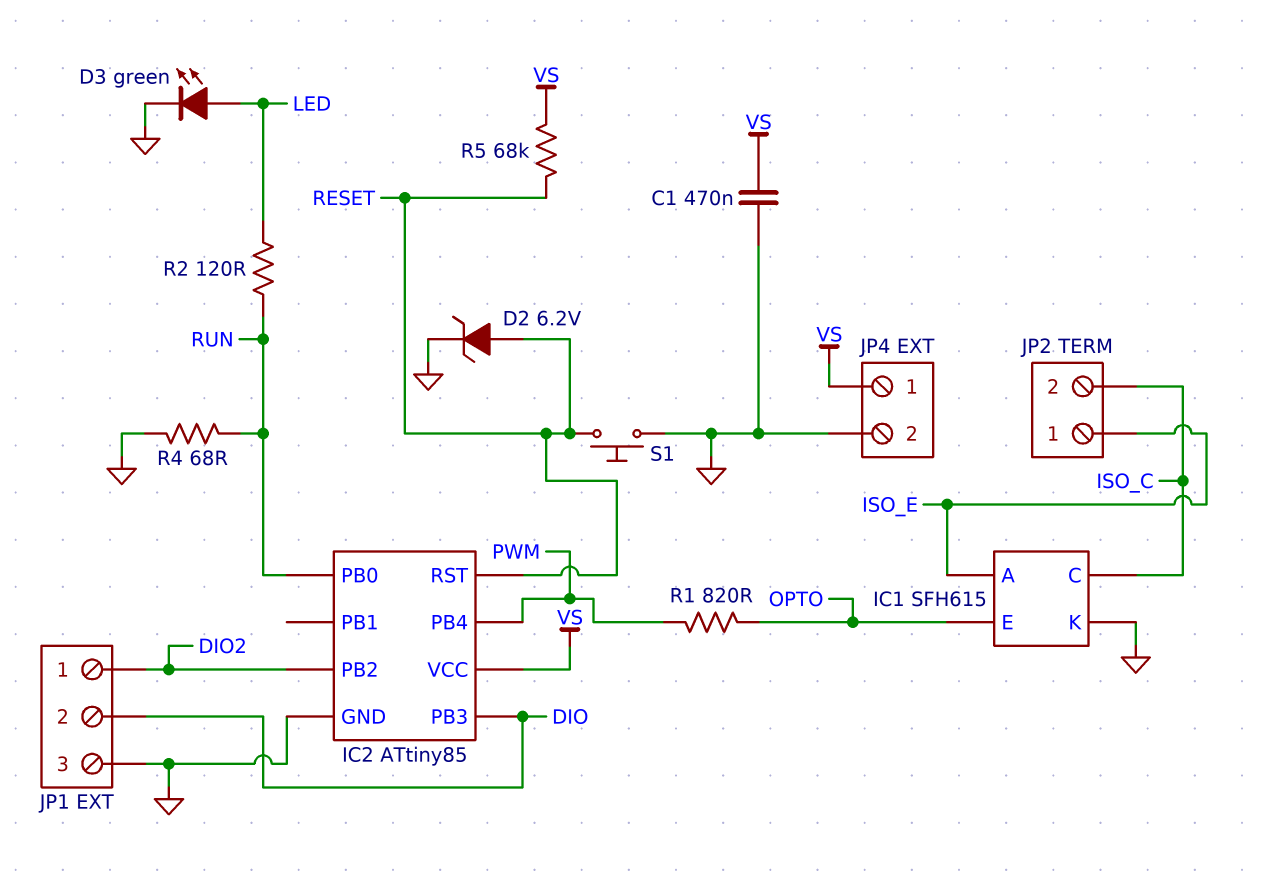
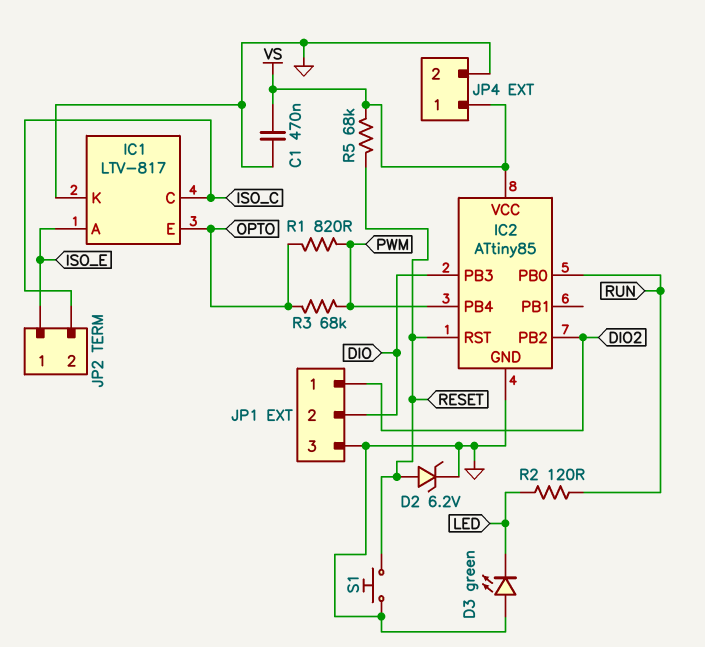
D3: LED green (A LED, K GND) -> LED green (A GND, K LED)
IC1: SFH615 -> LTV-817
R3: none -> 68k (OPTO, PWM)
R4: 68 (GND, RUN) -> none

